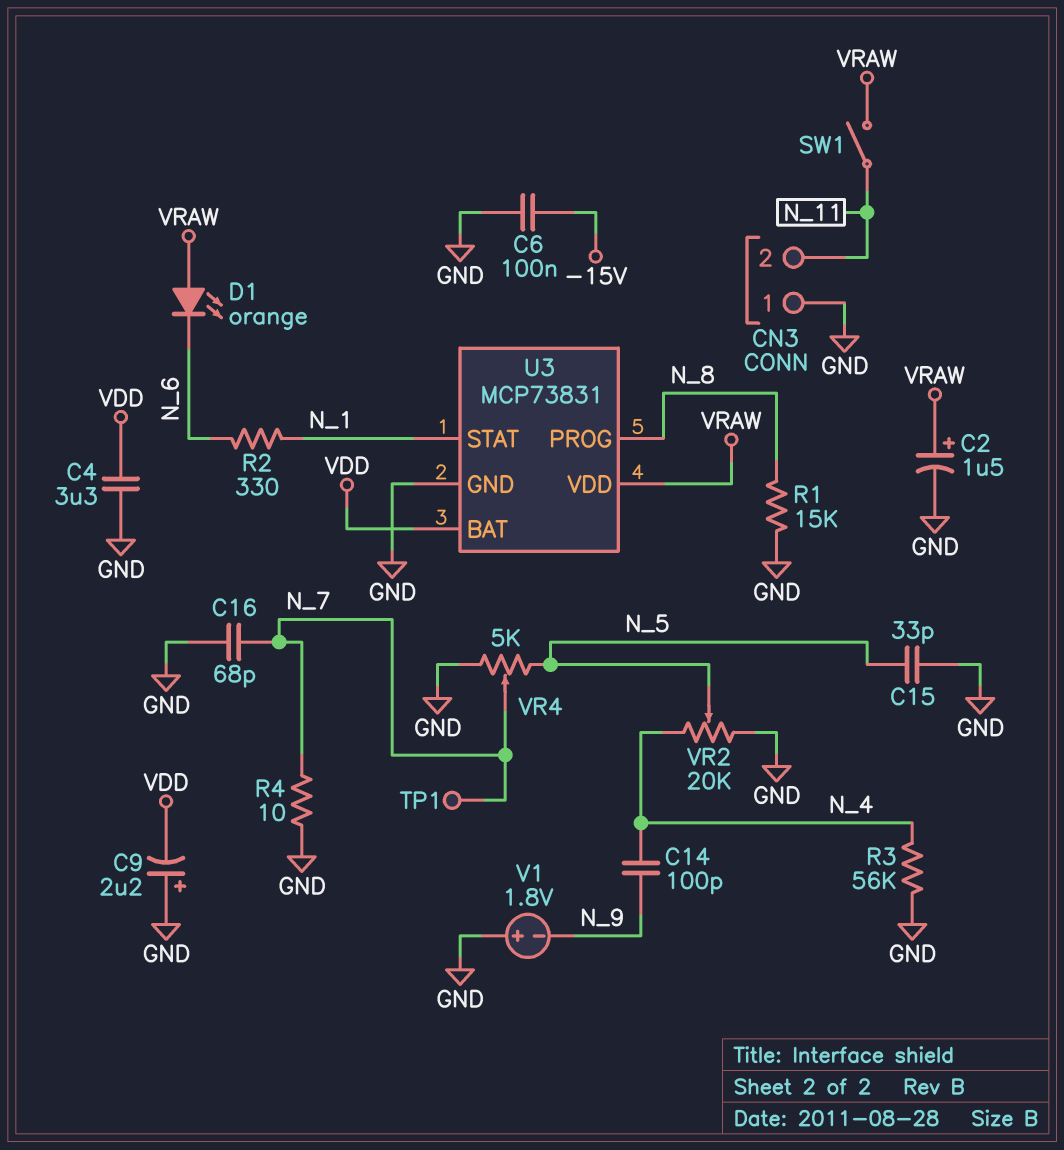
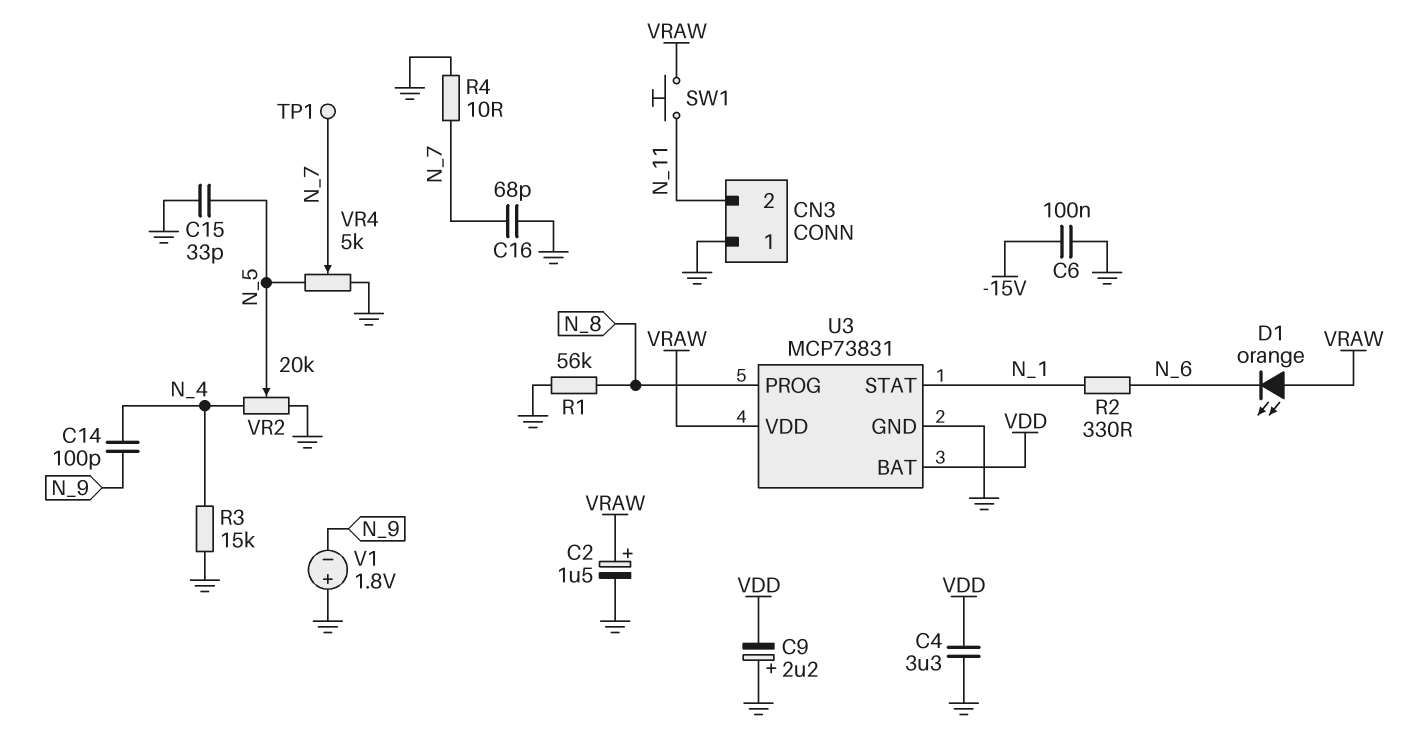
R1: 15k (GND, N_8) -> 56k (GND, N_8)
R3: 56k (GND, N_4) -> 15k (GND, N_4)
SW1: switch (N_11, VRAW) -> button (N_11, VRAW)

